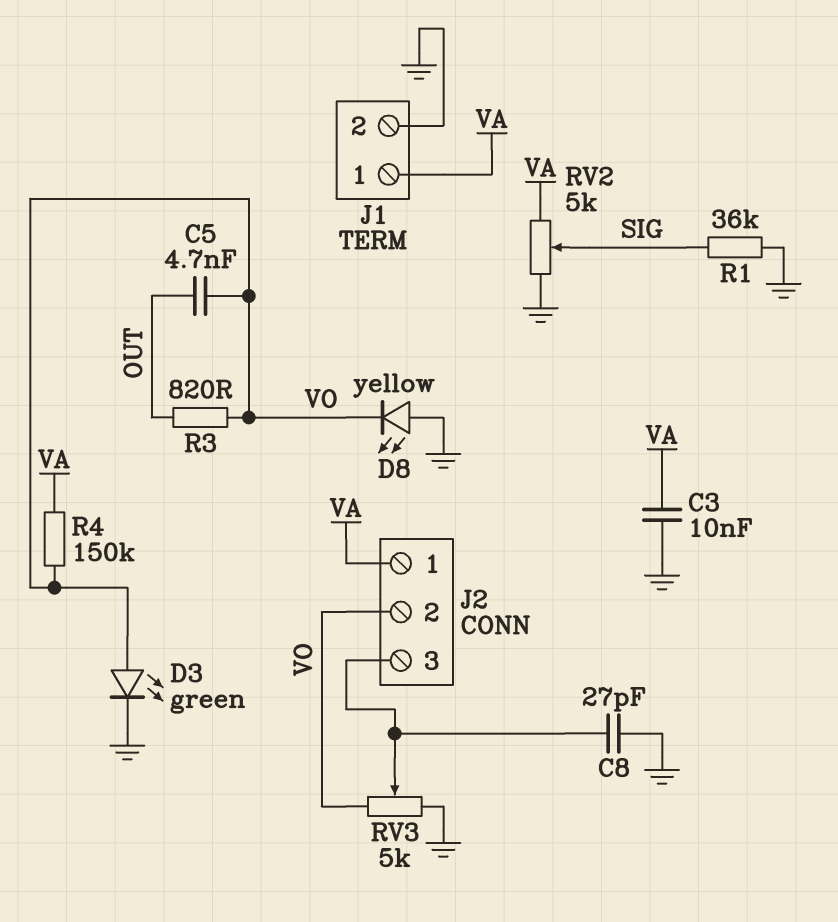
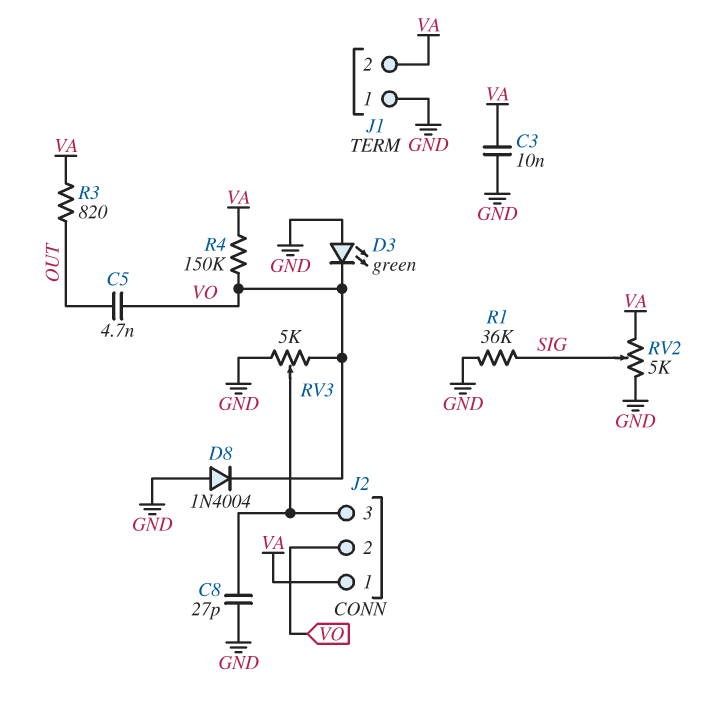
D3: LED green (A VO, K GND) -> LED green (A GND, K VO)
D8: LED yellow (A GND, K VO) -> diode 1N4004 (A GND, K VO)
J1 pin 1: VA -> GND
J1 pin 2: GND -> VA
R3: 820 (OUT, VO) -> 820 (OUT, VA)

